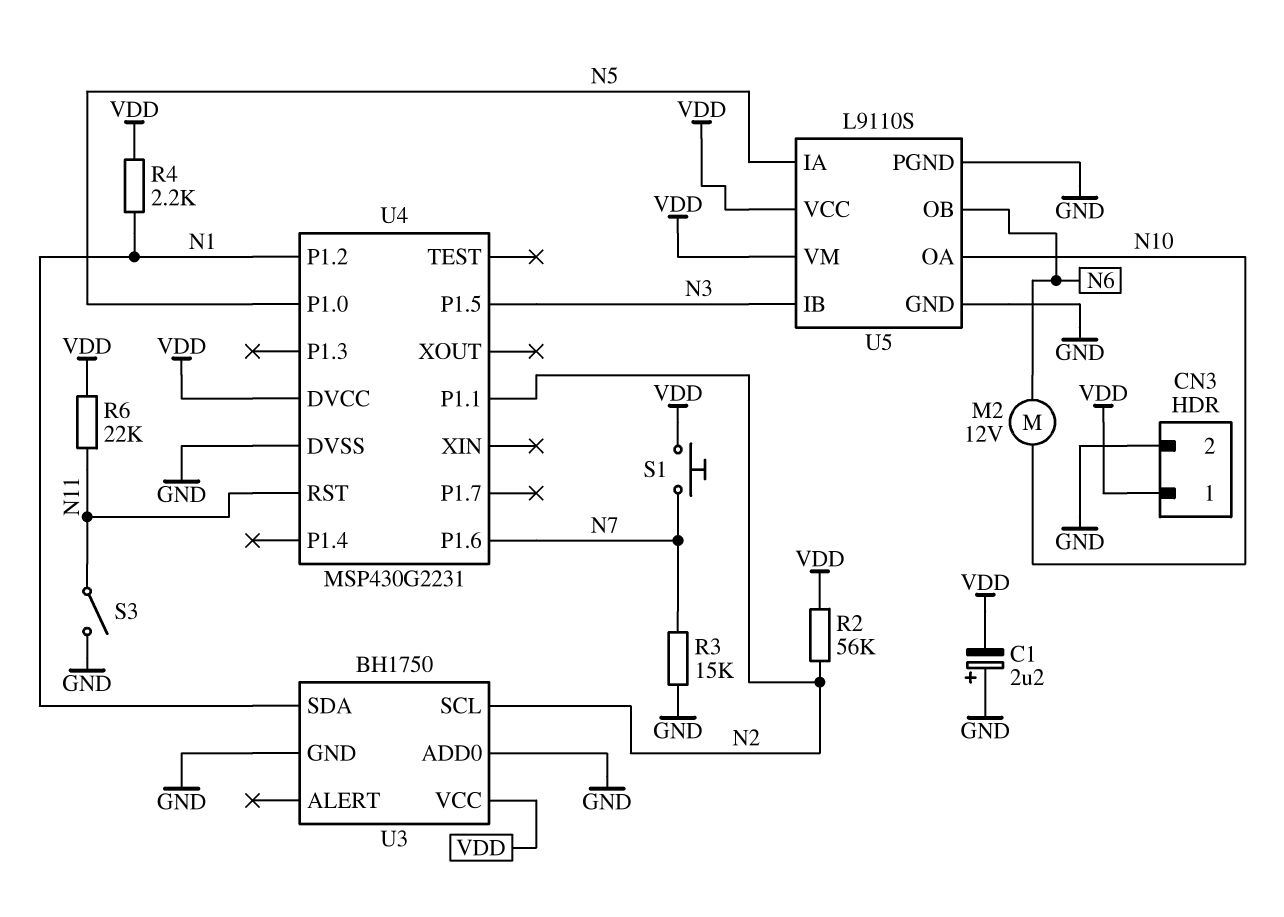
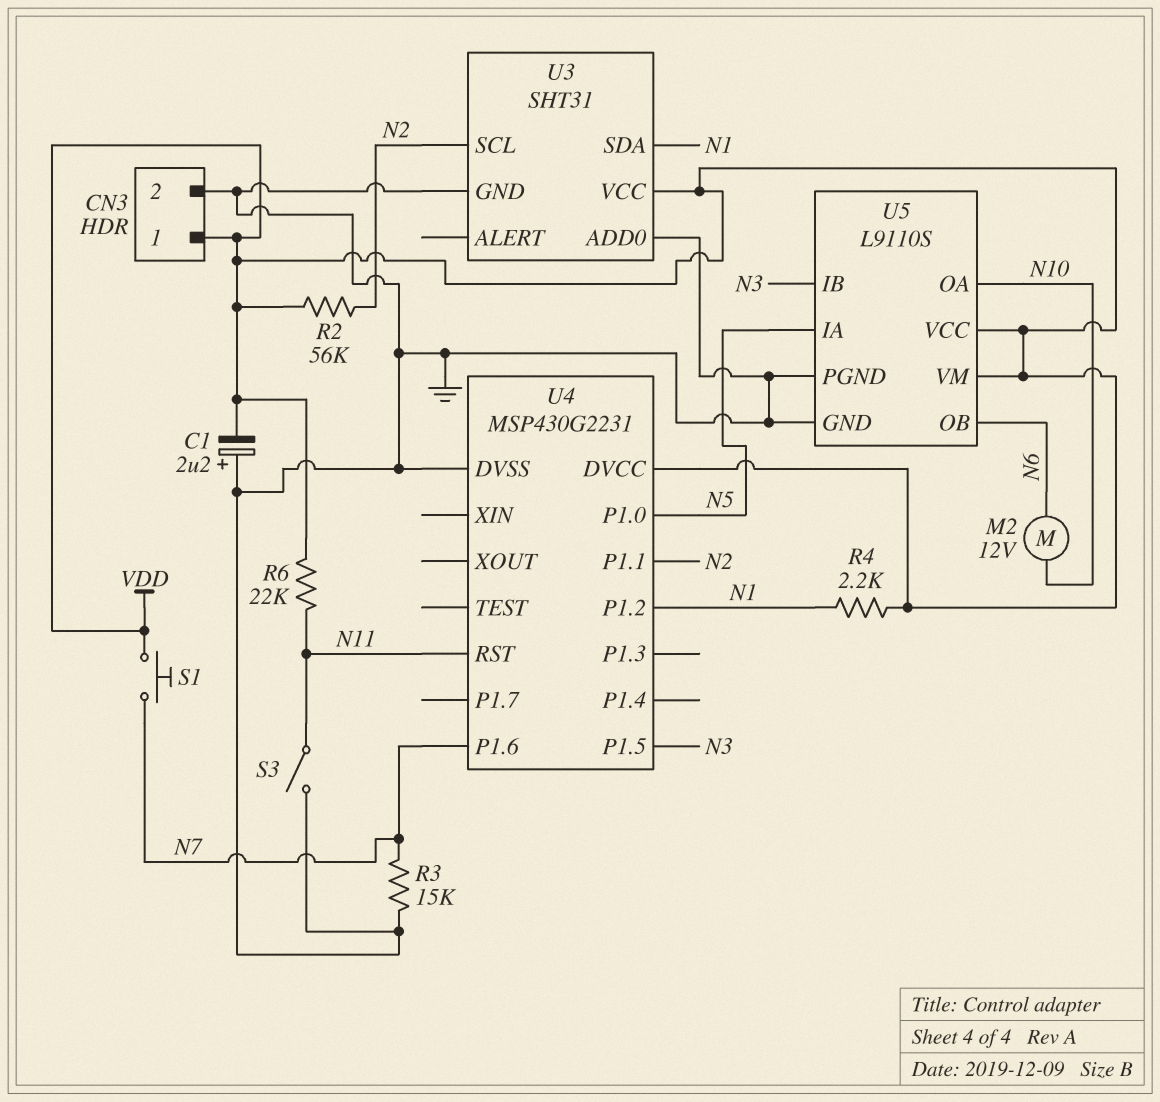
U3: BH1750 -> SHT31

